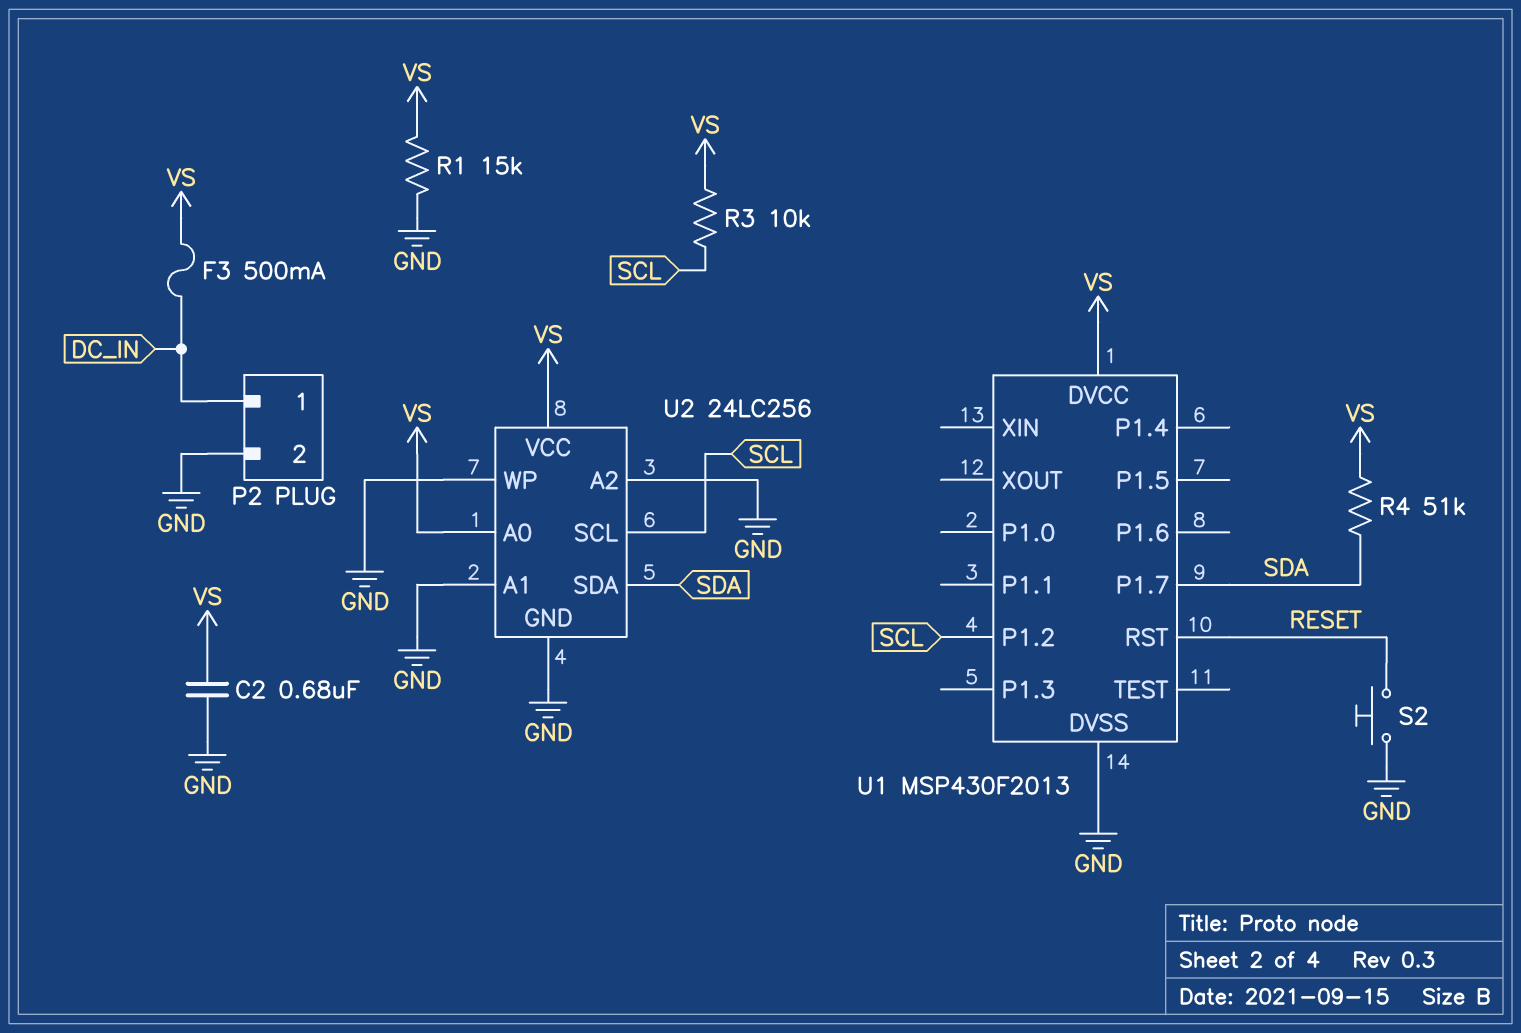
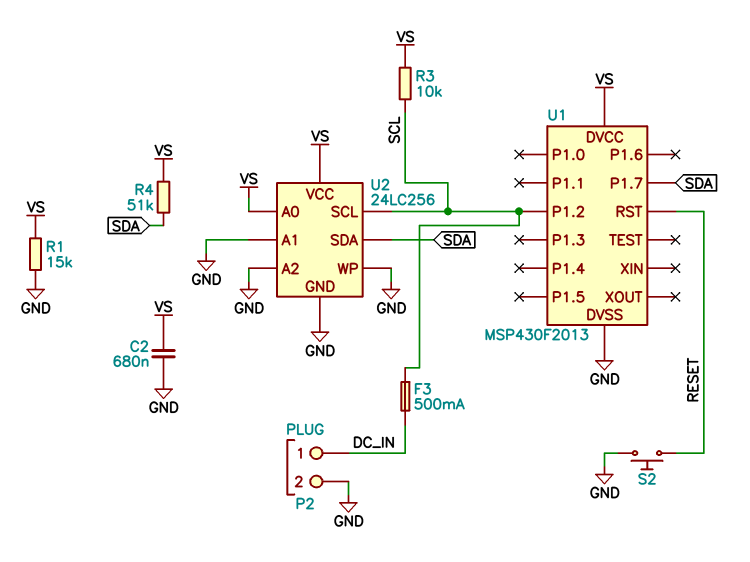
F3: 500mA (DC_IN, VS) -> 500mA (DC_IN, SCL)

